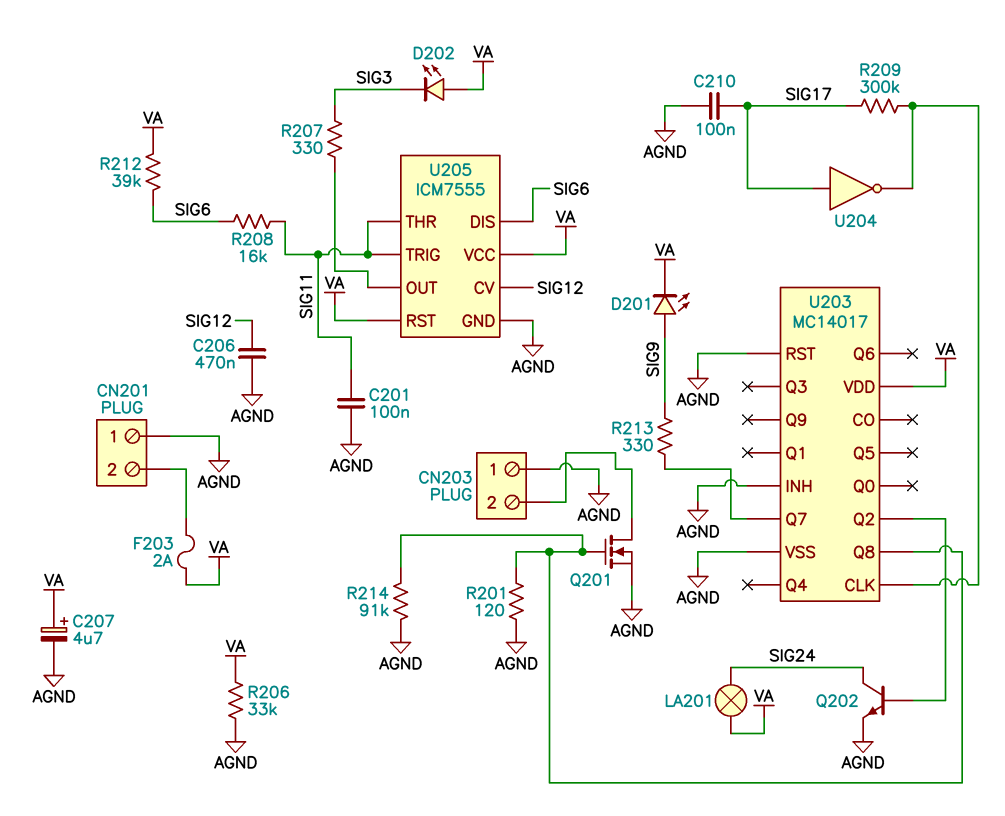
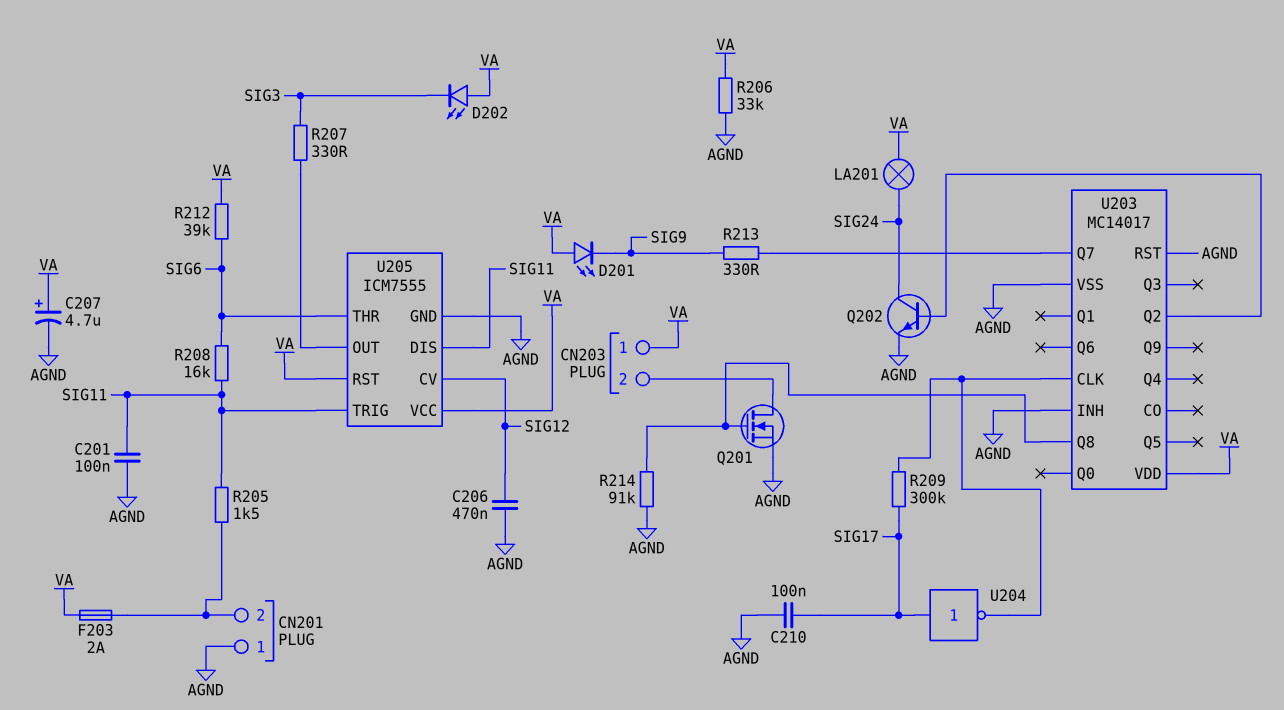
CN203 pin 1: AGND -> VA
D201: LED (A SIG9, K VA) -> LED (A VA, K SIG9)
R201: 120 (AGND, U203/Q8) -> none
R205: none -> 1.5k (CN201/2, SIG11)
U205 pin DIS: SIG6 -> SIG11
U205 pin THR: SIG11 -> SIG6

